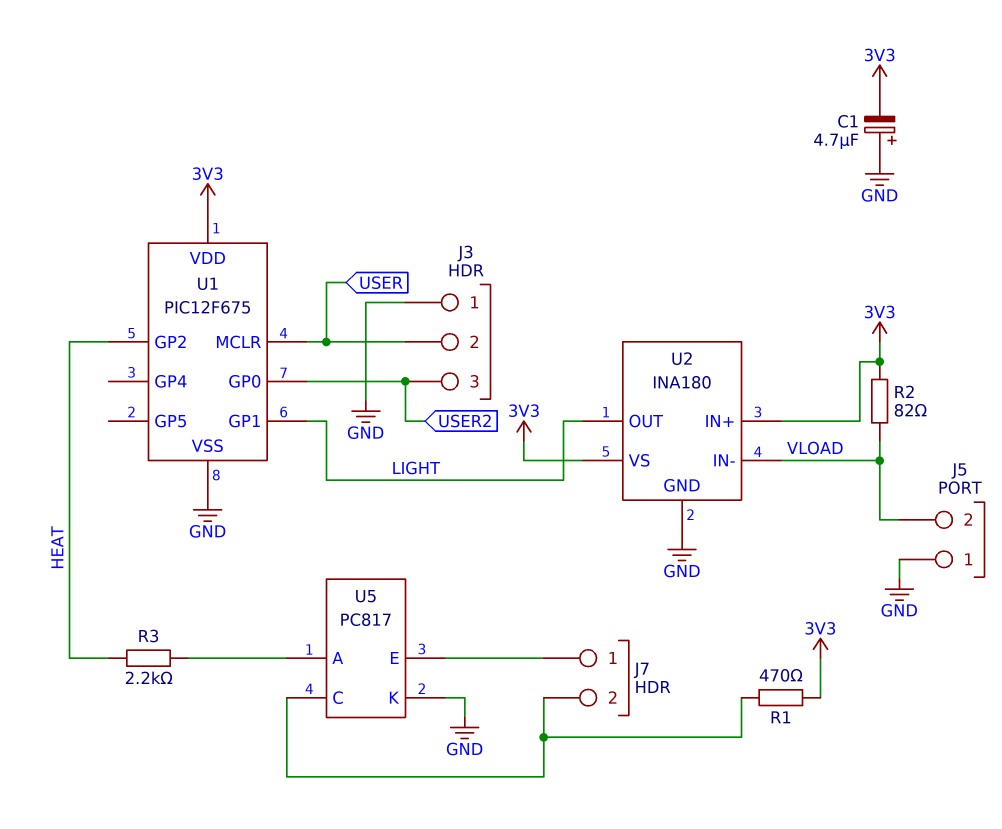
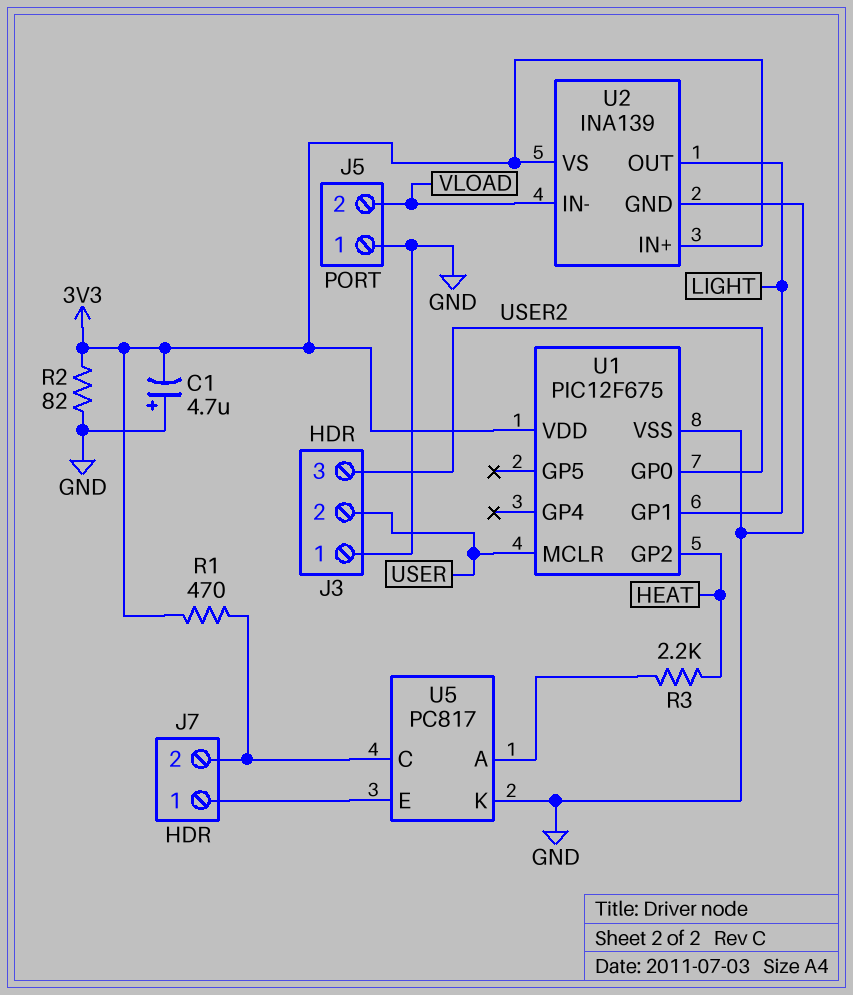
R2: 82 (3V3, VLOAD) -> 82 (3V3, GND)
U2: INA180 -> INA139

